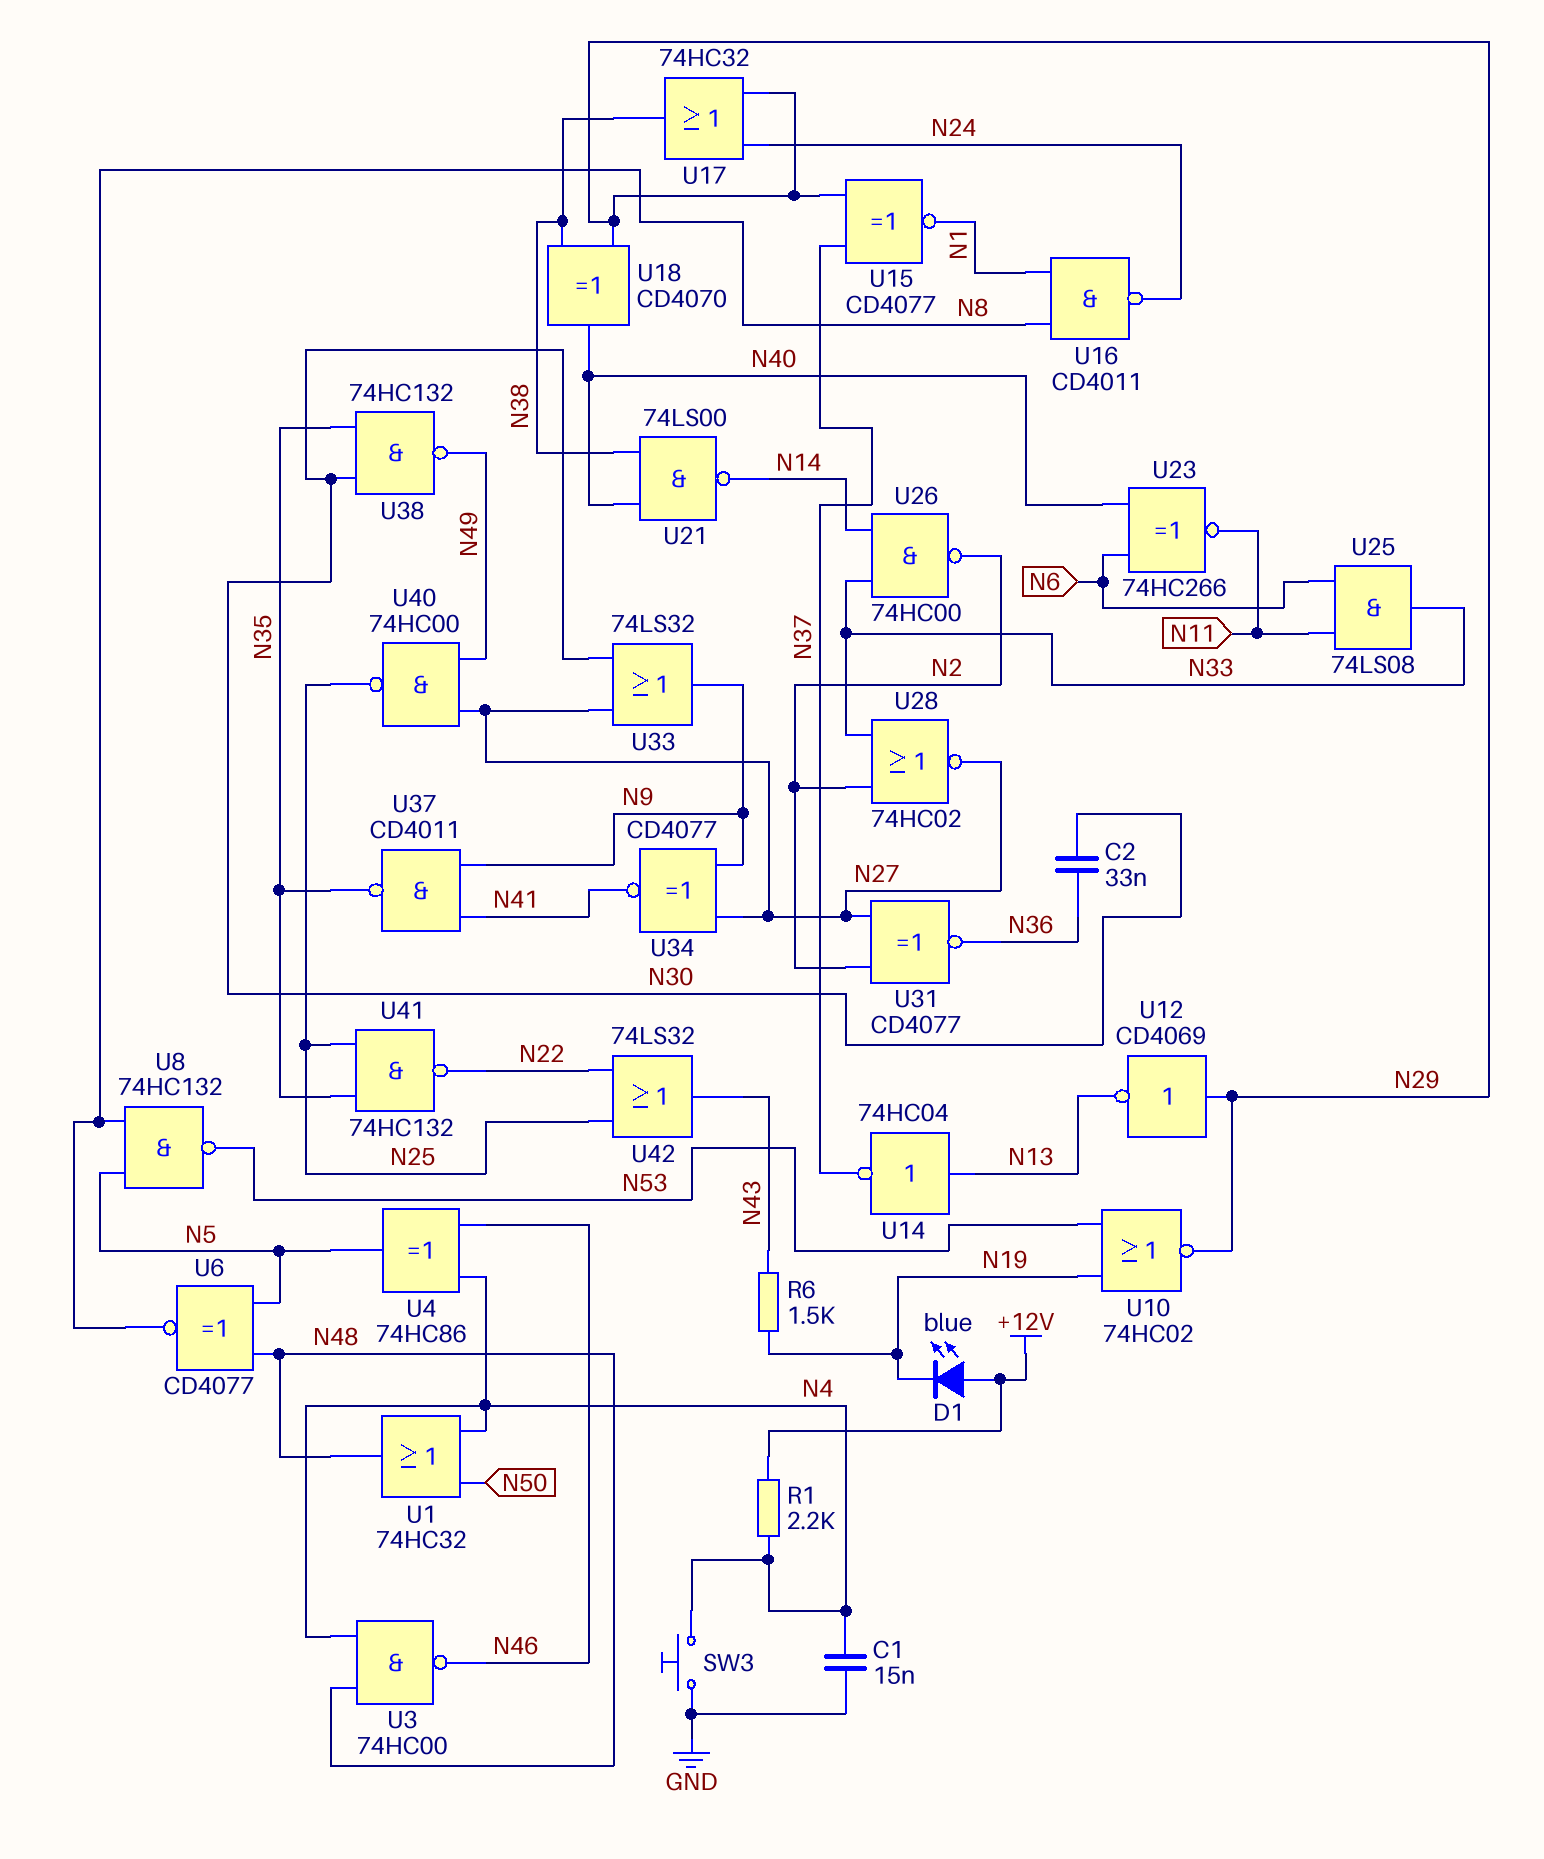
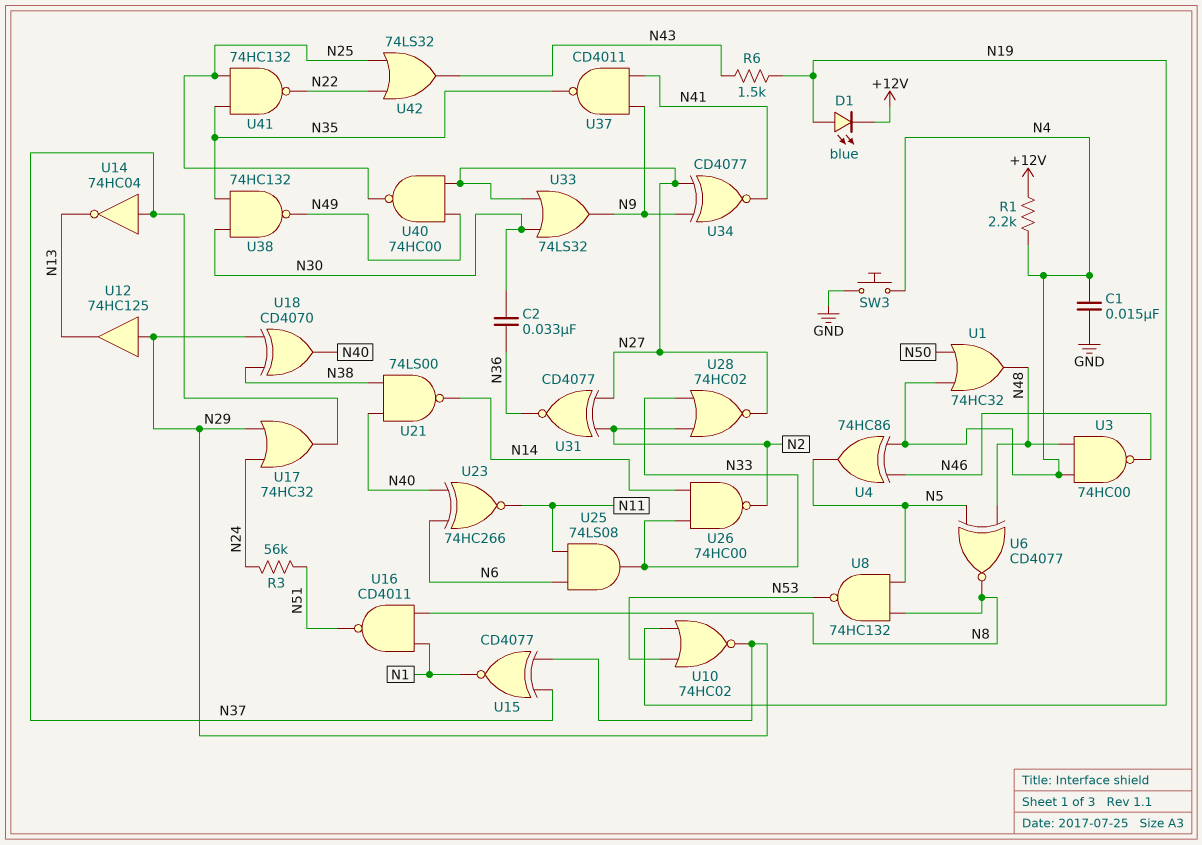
D1: LED blue (A +12V, K N19) -> LED blue (A N19, K +12V)
R3: none -> 56k (N24, N51)
U12: NOT CD4069 (in N29, out N13) -> buffer 74HC125 (in N29, out N13)
U14: NOT 74HC04 (in N13, out N37) -> NOT 74HC04 (in N37, out N13)
U16: NAND CD4011 (in N1, in N8, out N24) -> NAND CD4011 (in N1, in N8, out N51)
U17: OR 74HC32 (in N24, in N29, out N38) -> OR 74HC32 (in N24, in N29, out N37)

